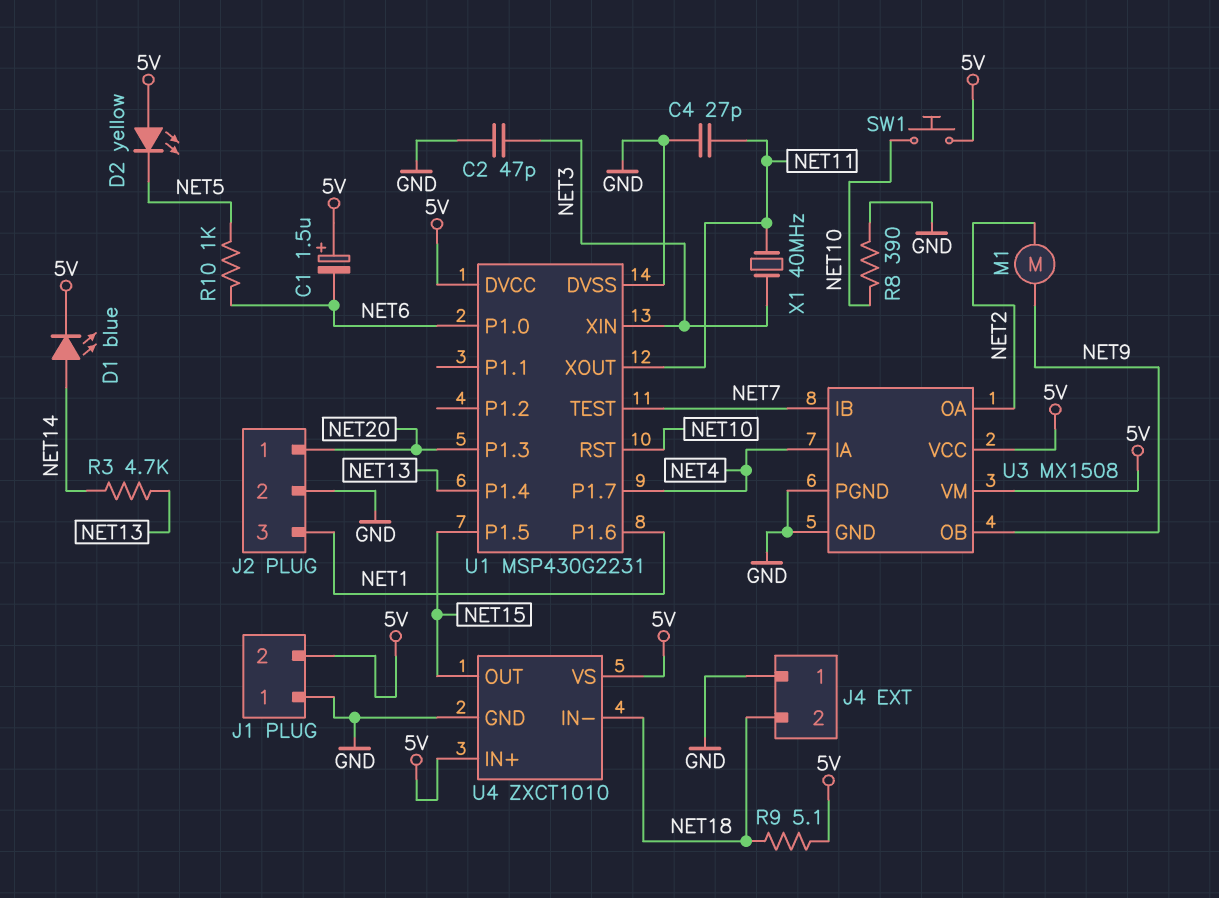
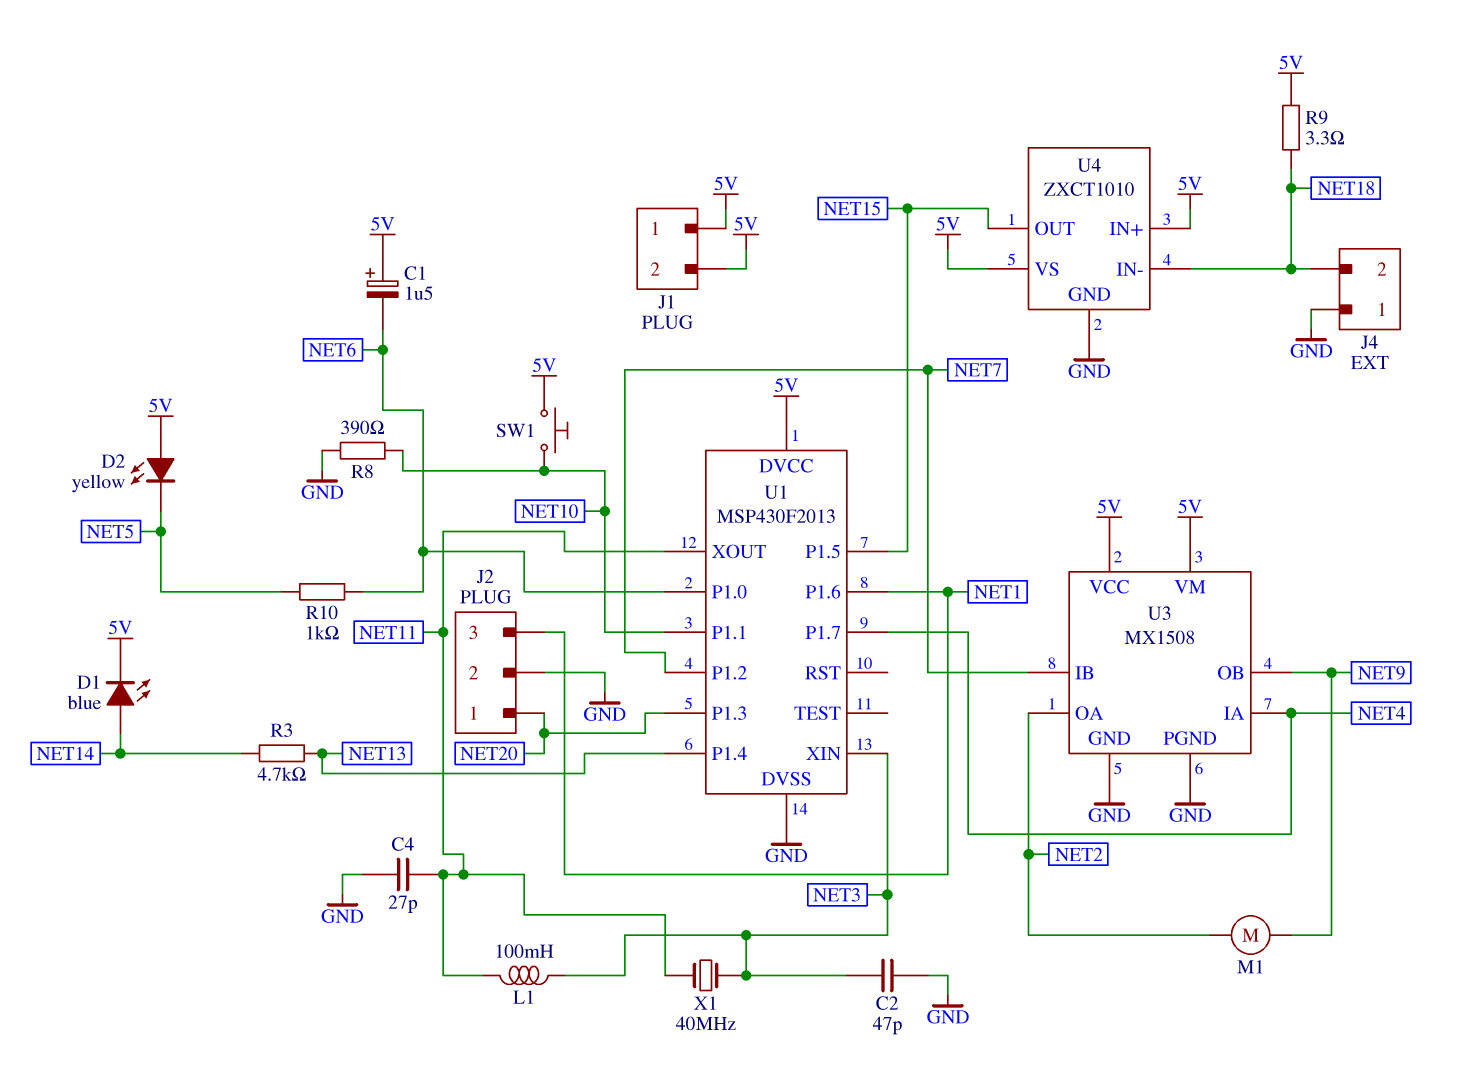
J1 pin 1: GND -> 5V
L1: none -> 100mH (NET3, NET11)
R9: 5.1 (5V, NET18) -> 3.3 (5V, NET18)
U1: MSP430G2231 -> MSP430F2013
U1 pin P1.1: none -> NET10
U1 pin P1.2: none -> NET7
U1 pin RST: NET10 -> none
U1 pin TEST: NET7 -> none

